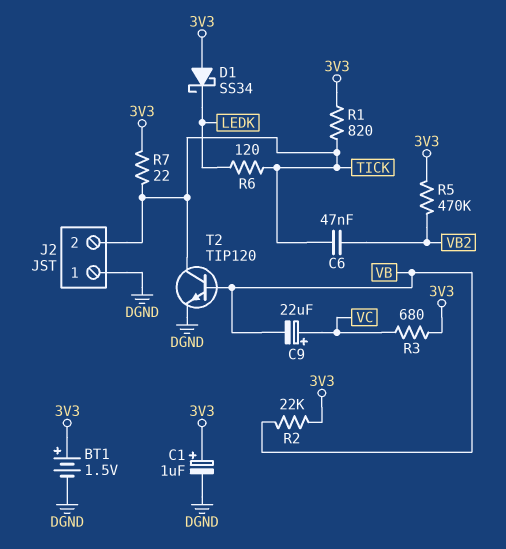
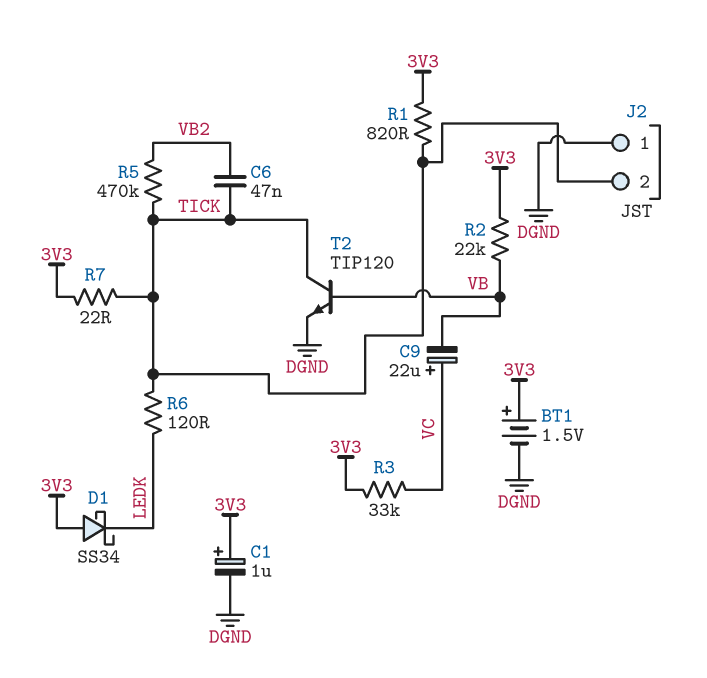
R3: 680 (3V3, VC) -> 33k (3V3, VC)
R5: 470k (3V3, VB2) -> 470k (TICK, VB2)

